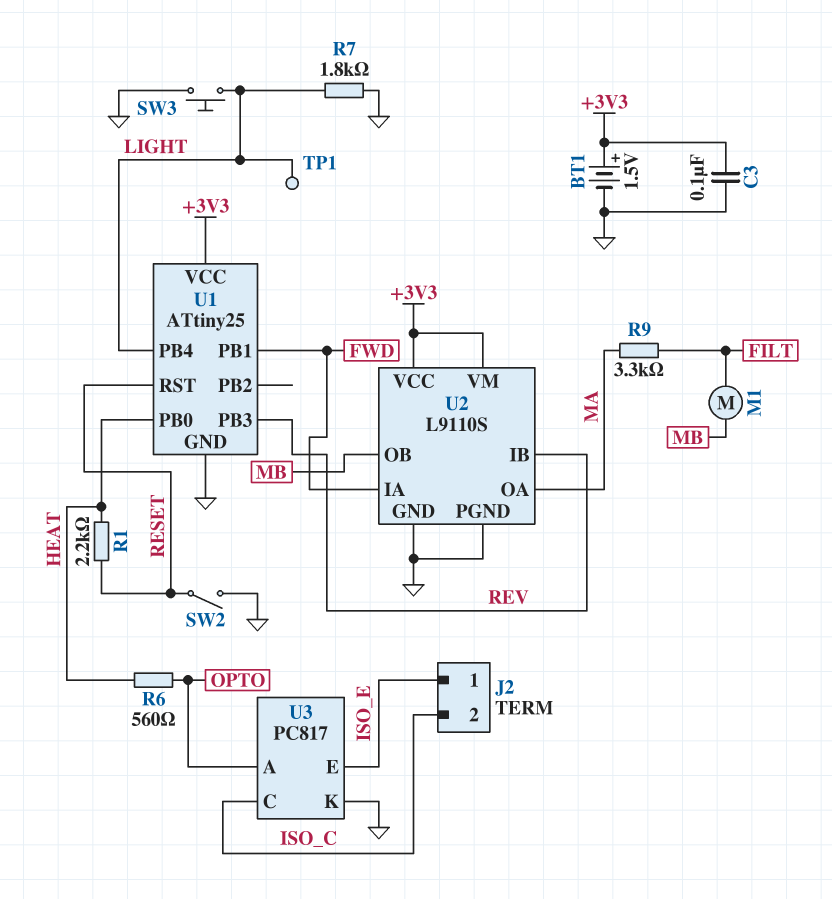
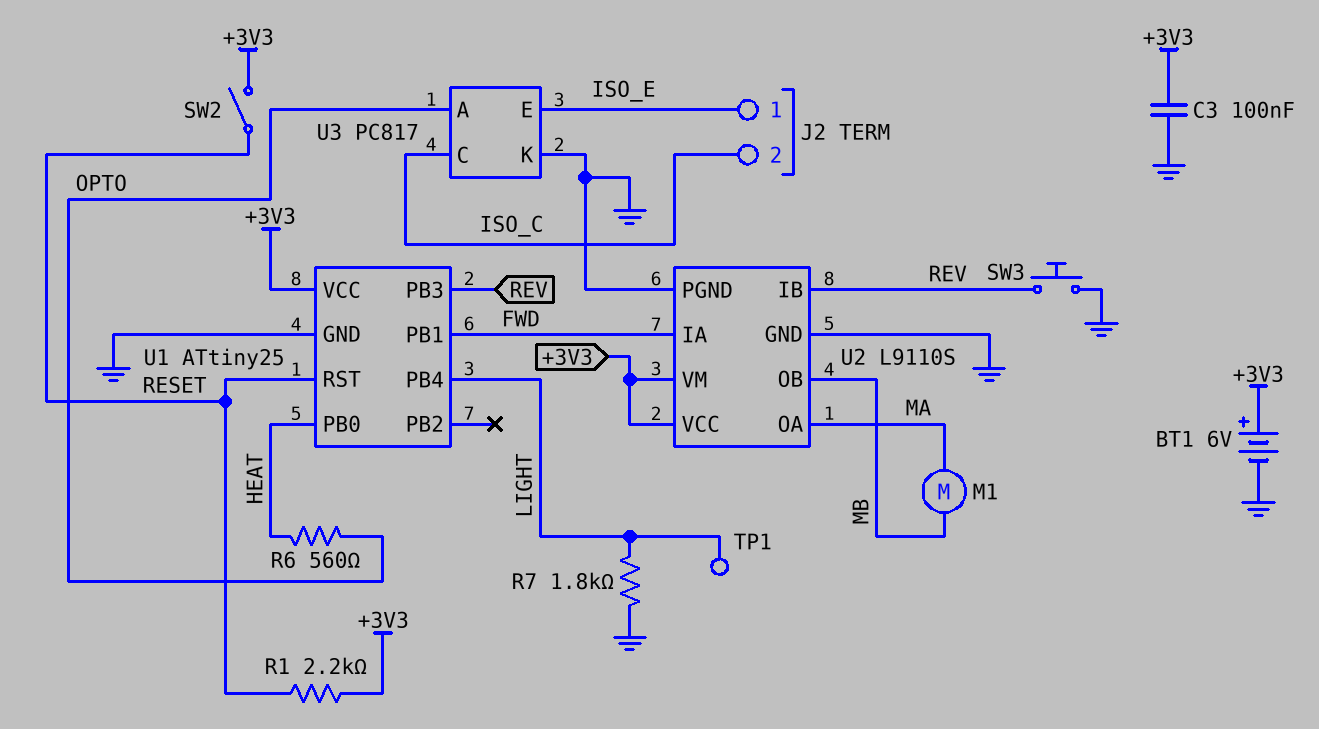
BT1: 1.5V (plus +3V3, minus GND) -> 6V (plus +3V3, minus GND)
M1: motor (FILT, MB) -> motor (MA, MB)
R1: 2.2k (HEAT, RESET) -> 2.2k (+3V3, RESET)
R9: 3.3k (FILT, MA) -> none
SW2: switch (GND, RESET) -> switch (+3V3, RESET)
SW3: button (GND, LIGHT) -> button (GND, REV)

